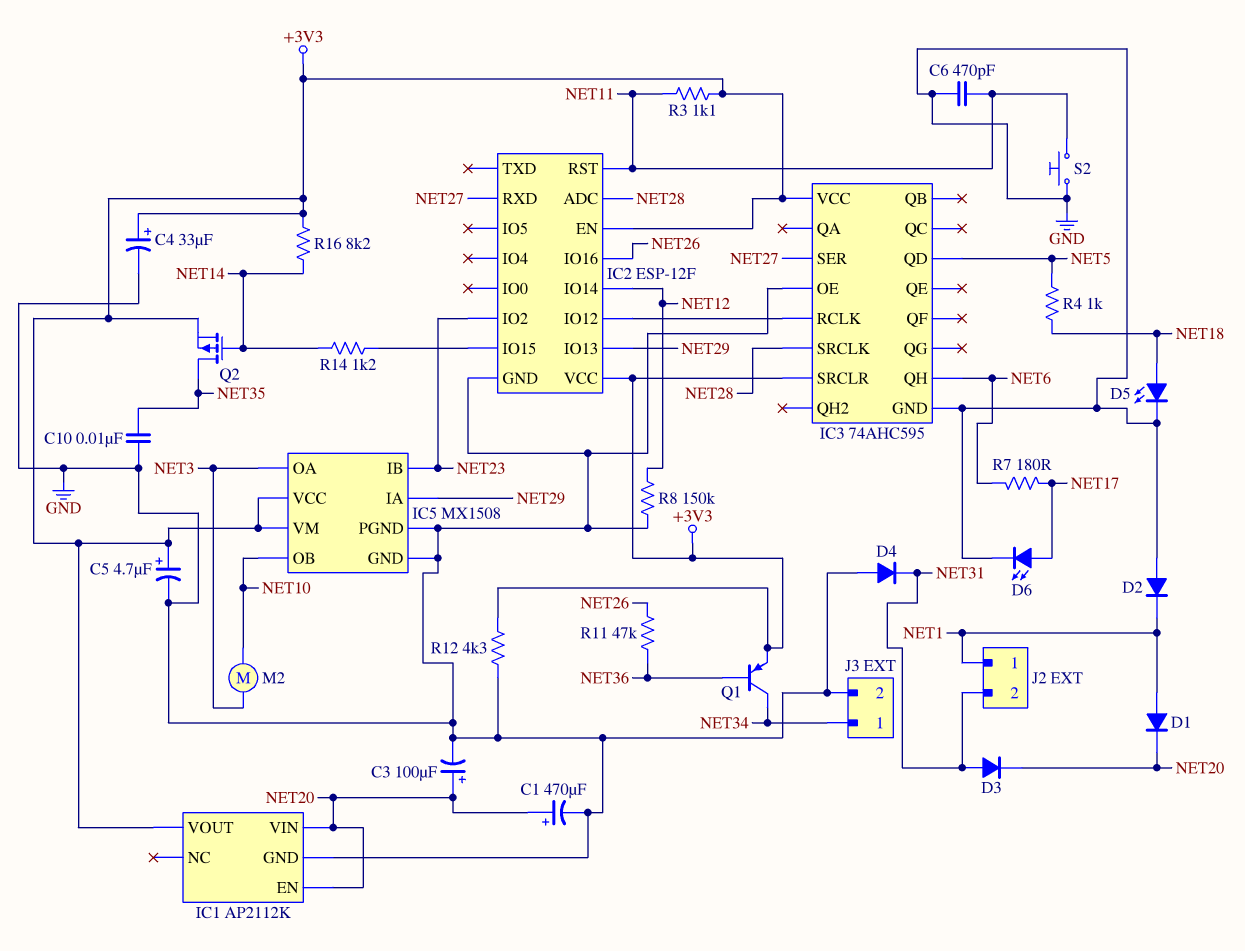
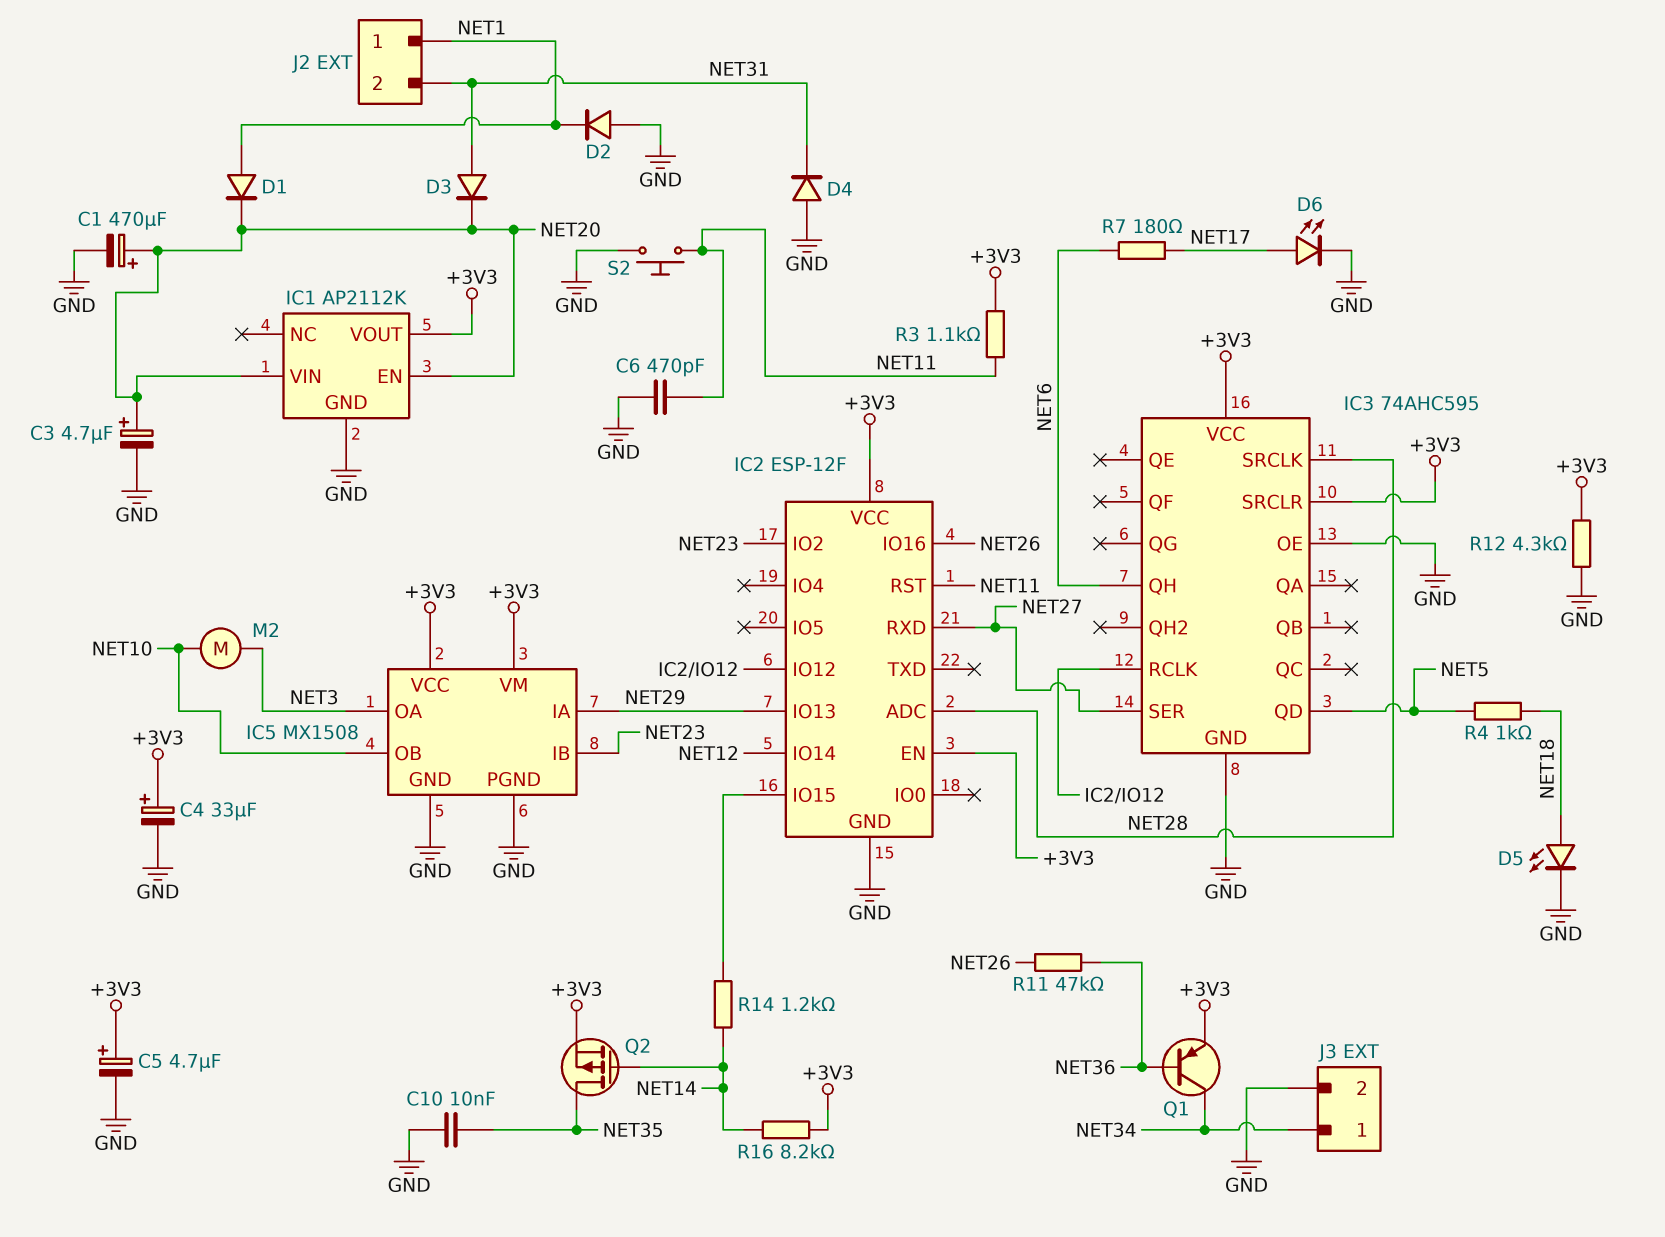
C3: 100uF (plus NET20, minus GND) -> 4.7uF (plus NET20, minus GND)
R8: 150k (GND, NET12) -> none

